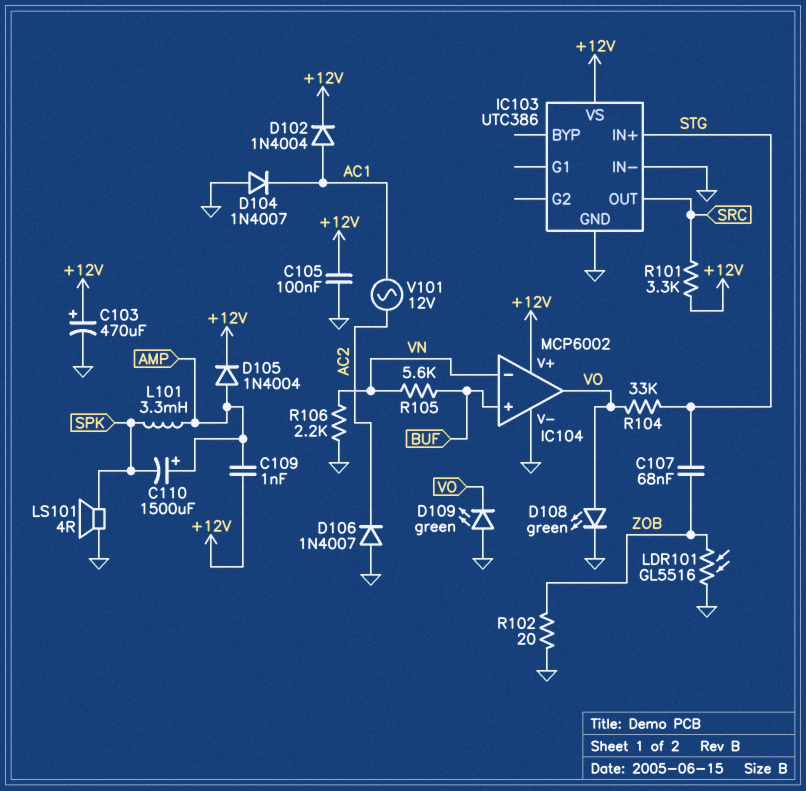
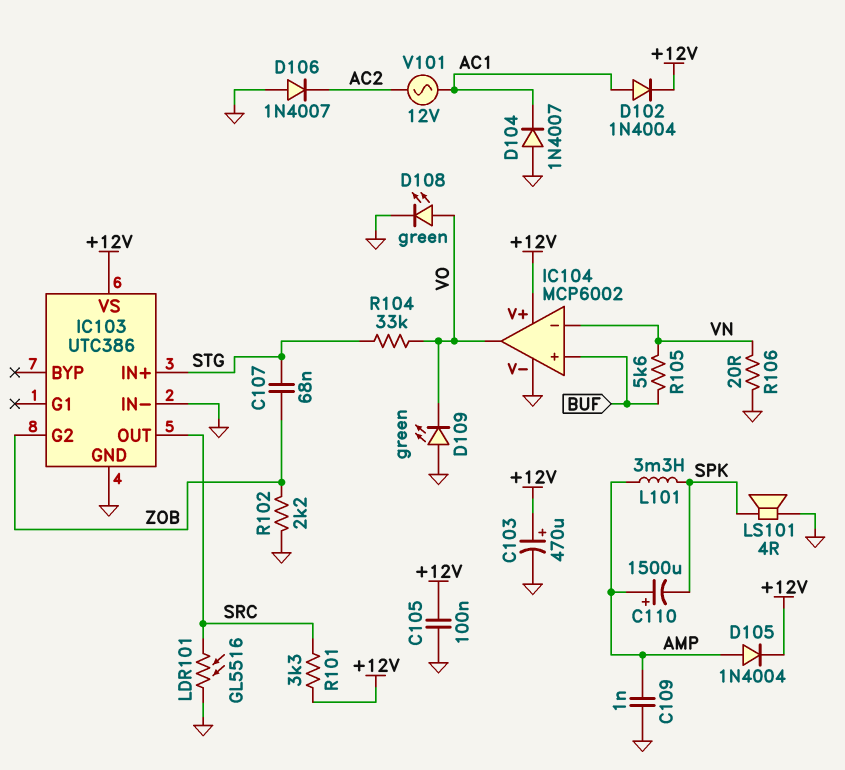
C109: 1nF (+12V, AMP) -> 1nF (AMP, GND)
IC103 pin G2: none -> ZOB
LDR101: GL5516 (GND, ZOB) -> GL5516 (GND, SRC)
R102: 20 (GND, ZOB) -> 2.2k (GND, ZOB)
R106: 2.2k (GND, VN) -> 20 (GND, VN)

